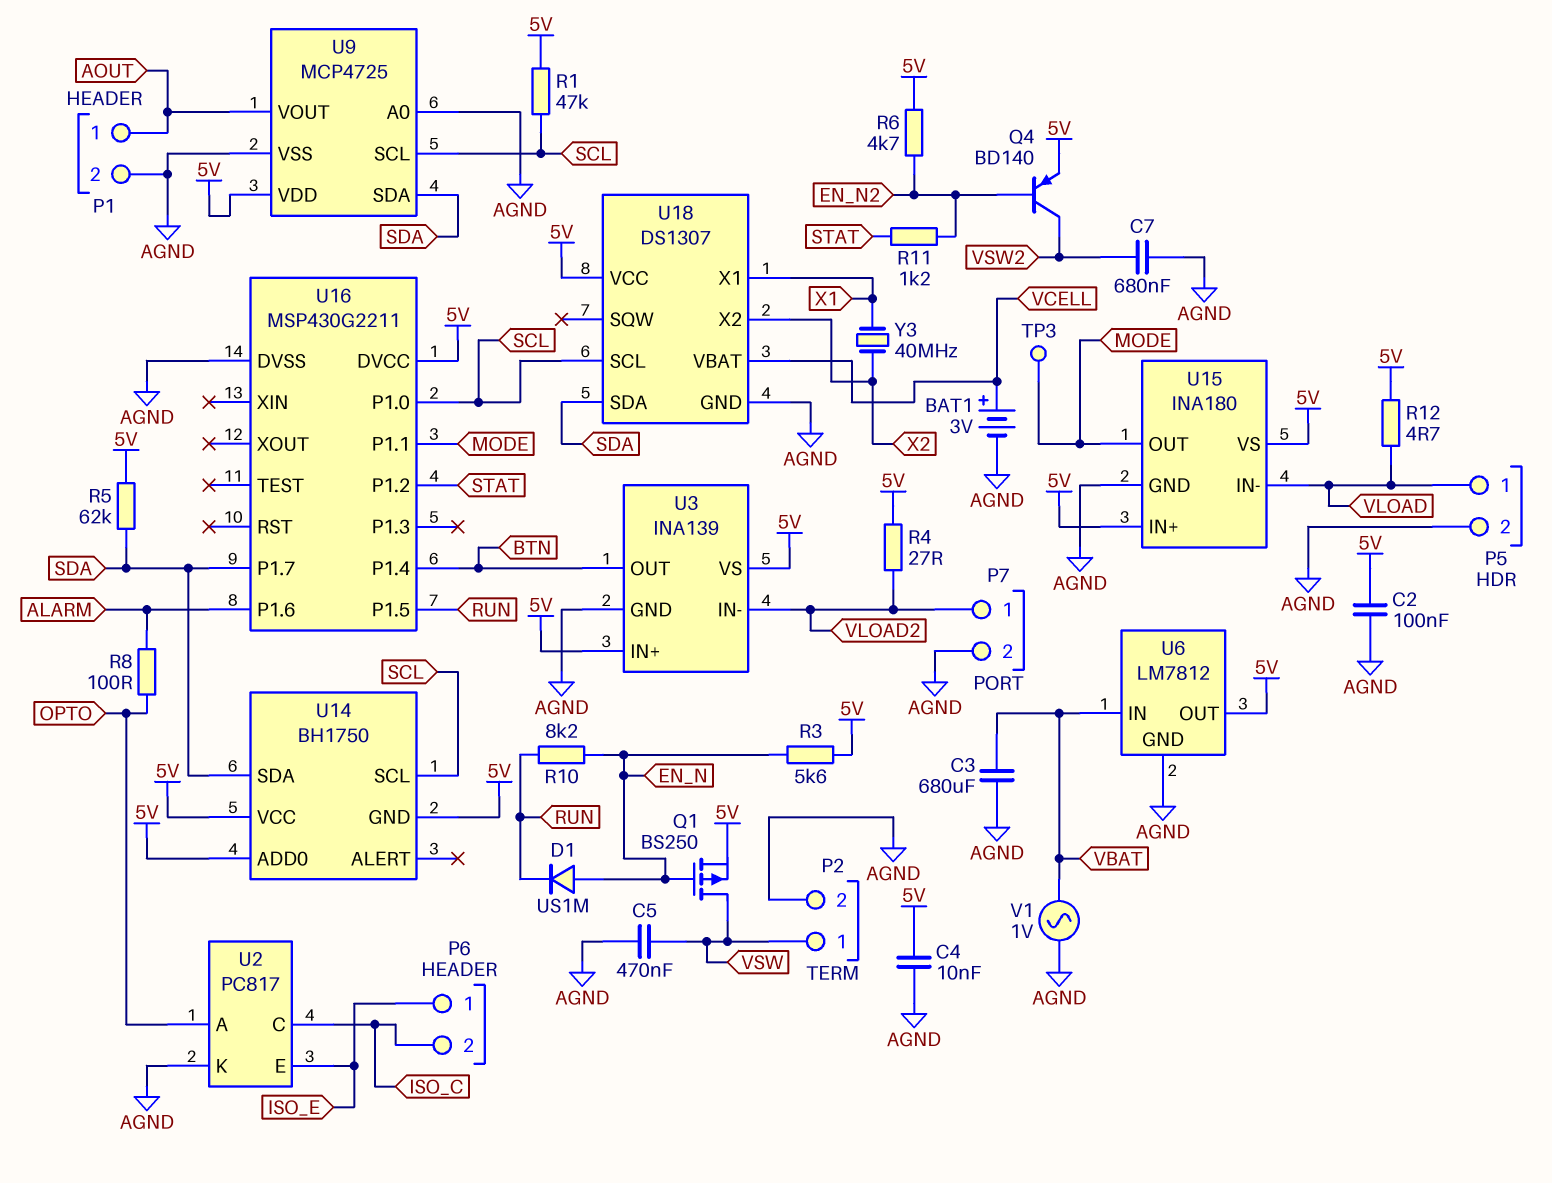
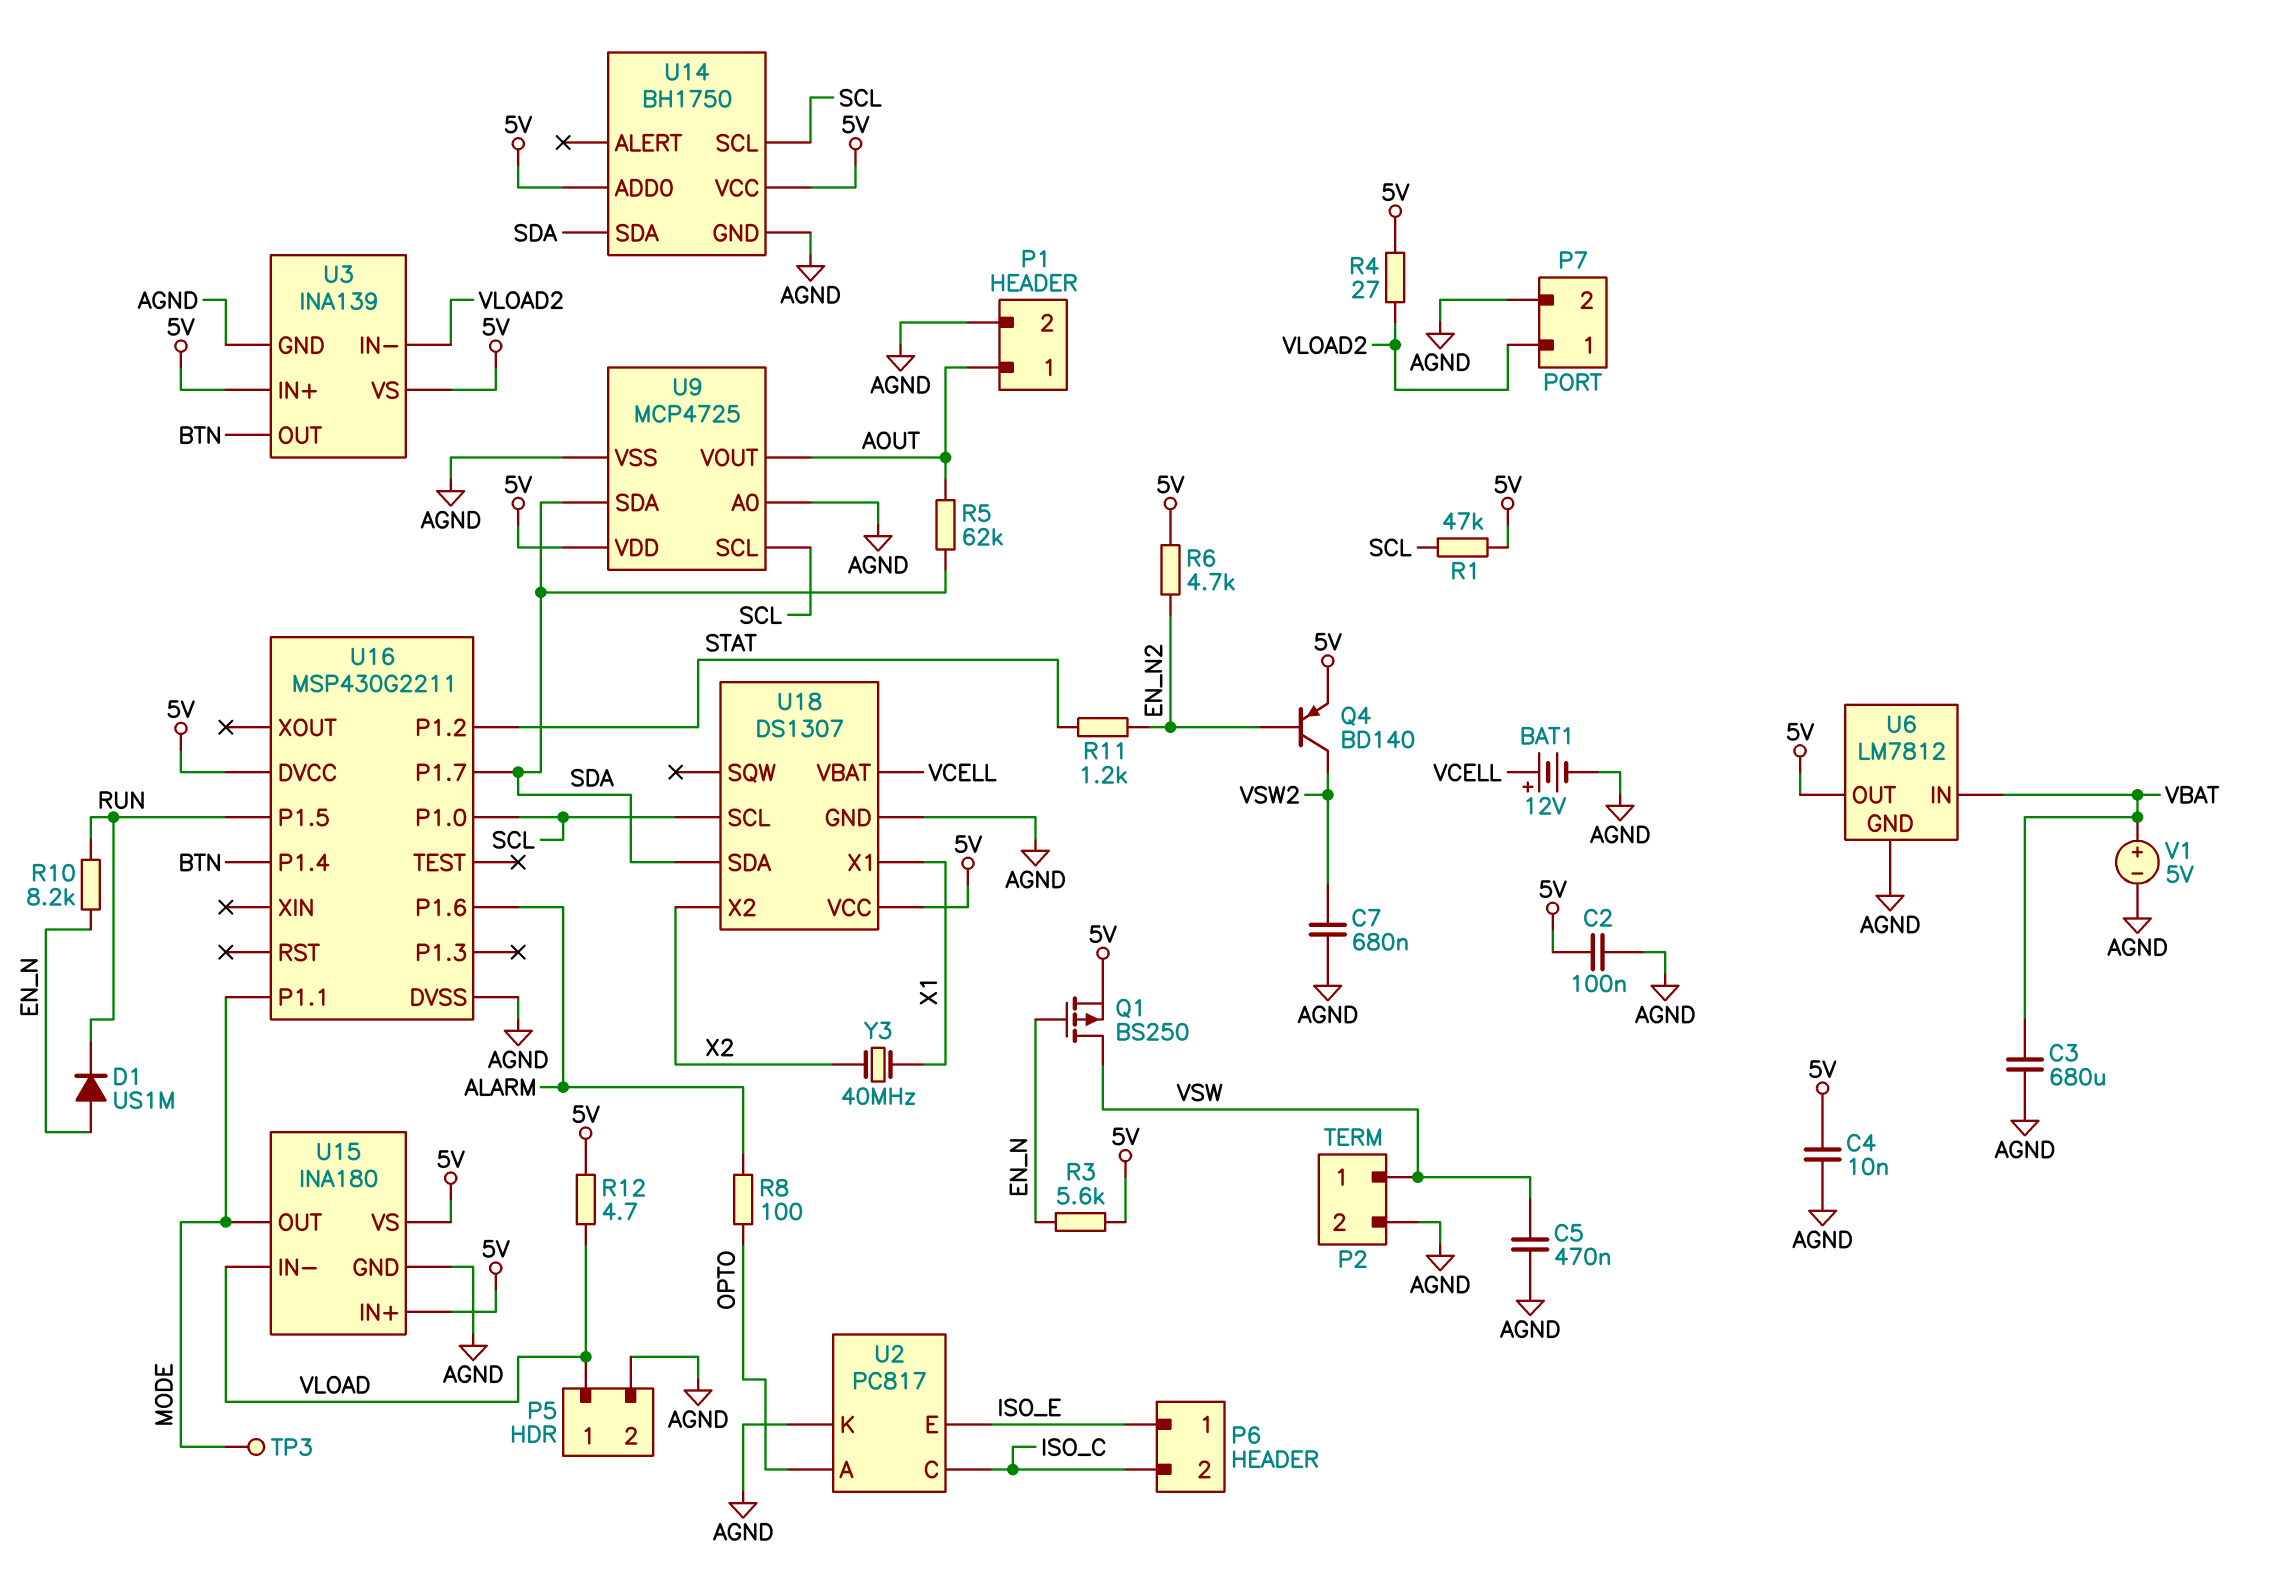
BAT1: 3V (plus VCELL, minus AGND) -> 12V (plus VCELL, minus AGND)
R5: 62k (5V, SDA) -> 62k (AOUT, SDA)
U14 pin GND: 5V -> AGND
V1: AC 1V (AGND, VBAT) -> 5V (plus VBAT, minus AGND)

